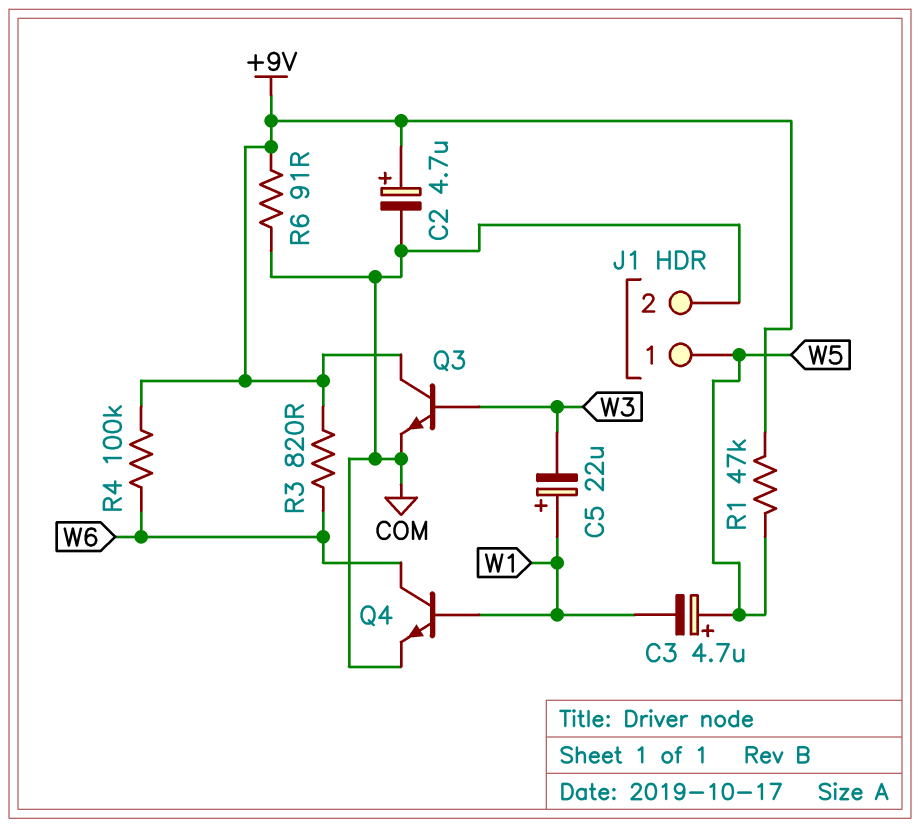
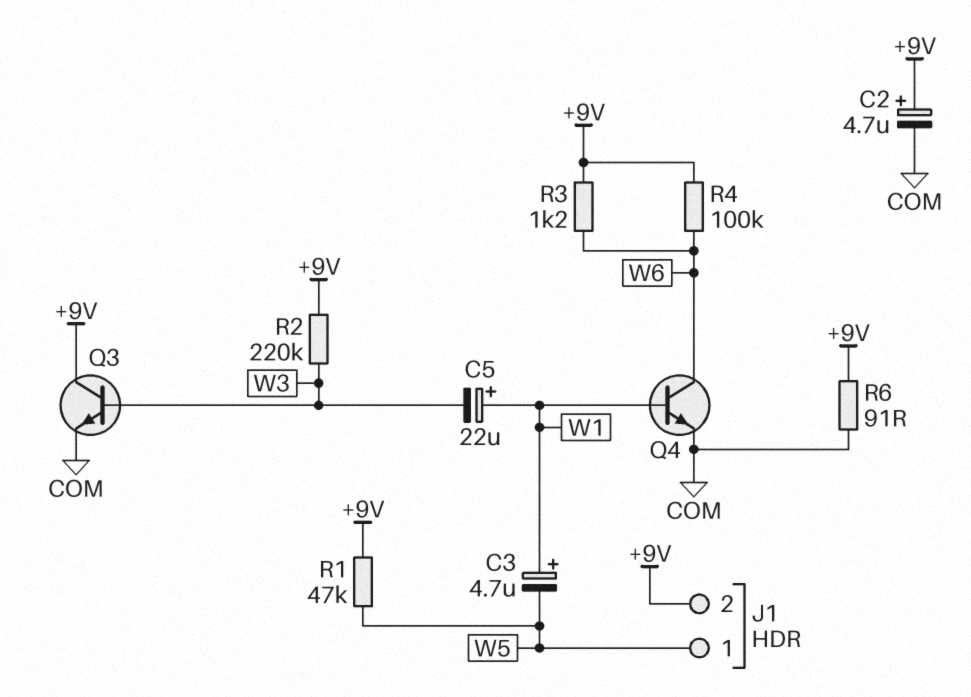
C3: 4.7uF (plus W5, minus W1) -> 4.7uF (plus W1, minus W5)
J1 pin 2: COM -> +9V
R2: none -> 220k (+9V, W3)
R3: 820 (+9V, W6) -> 1.2k (+9V, W6)

